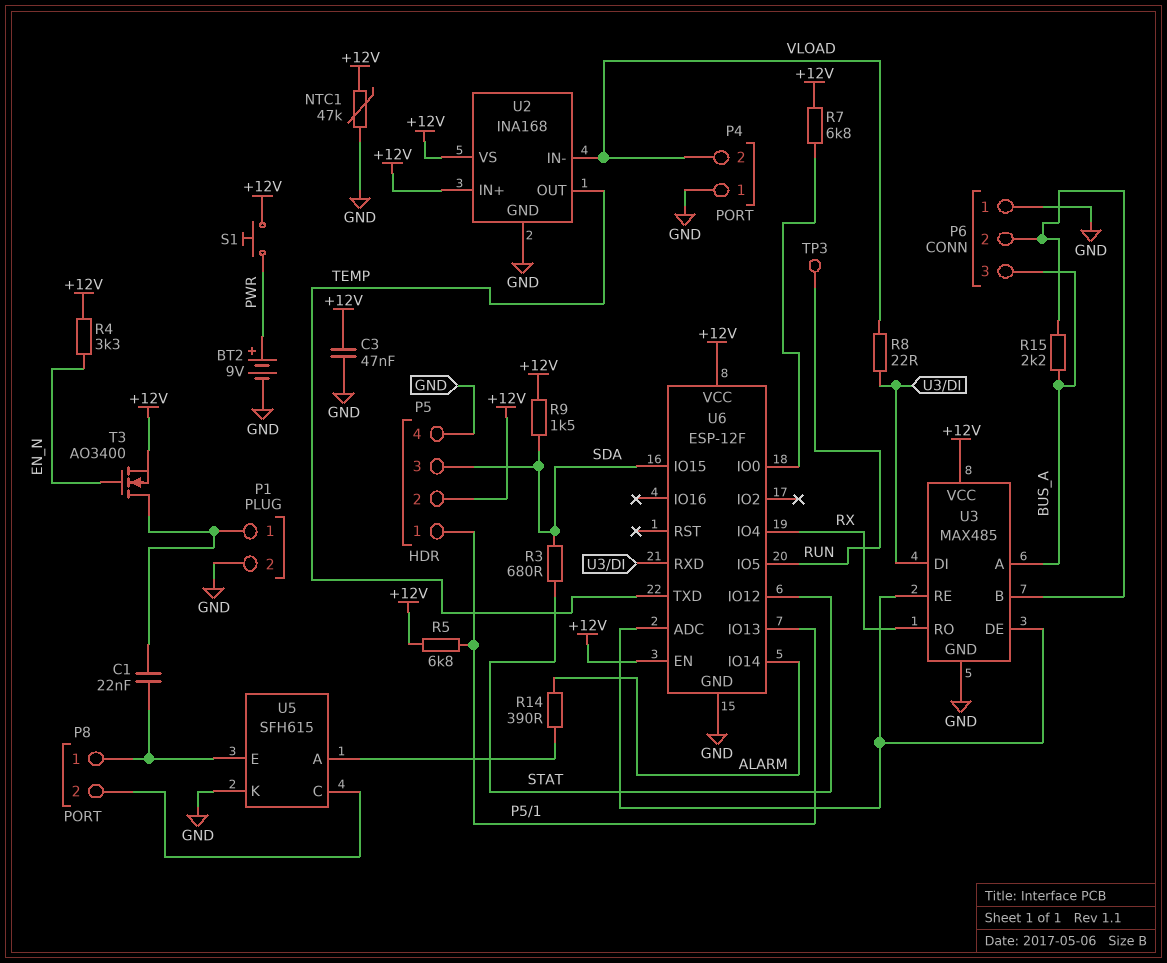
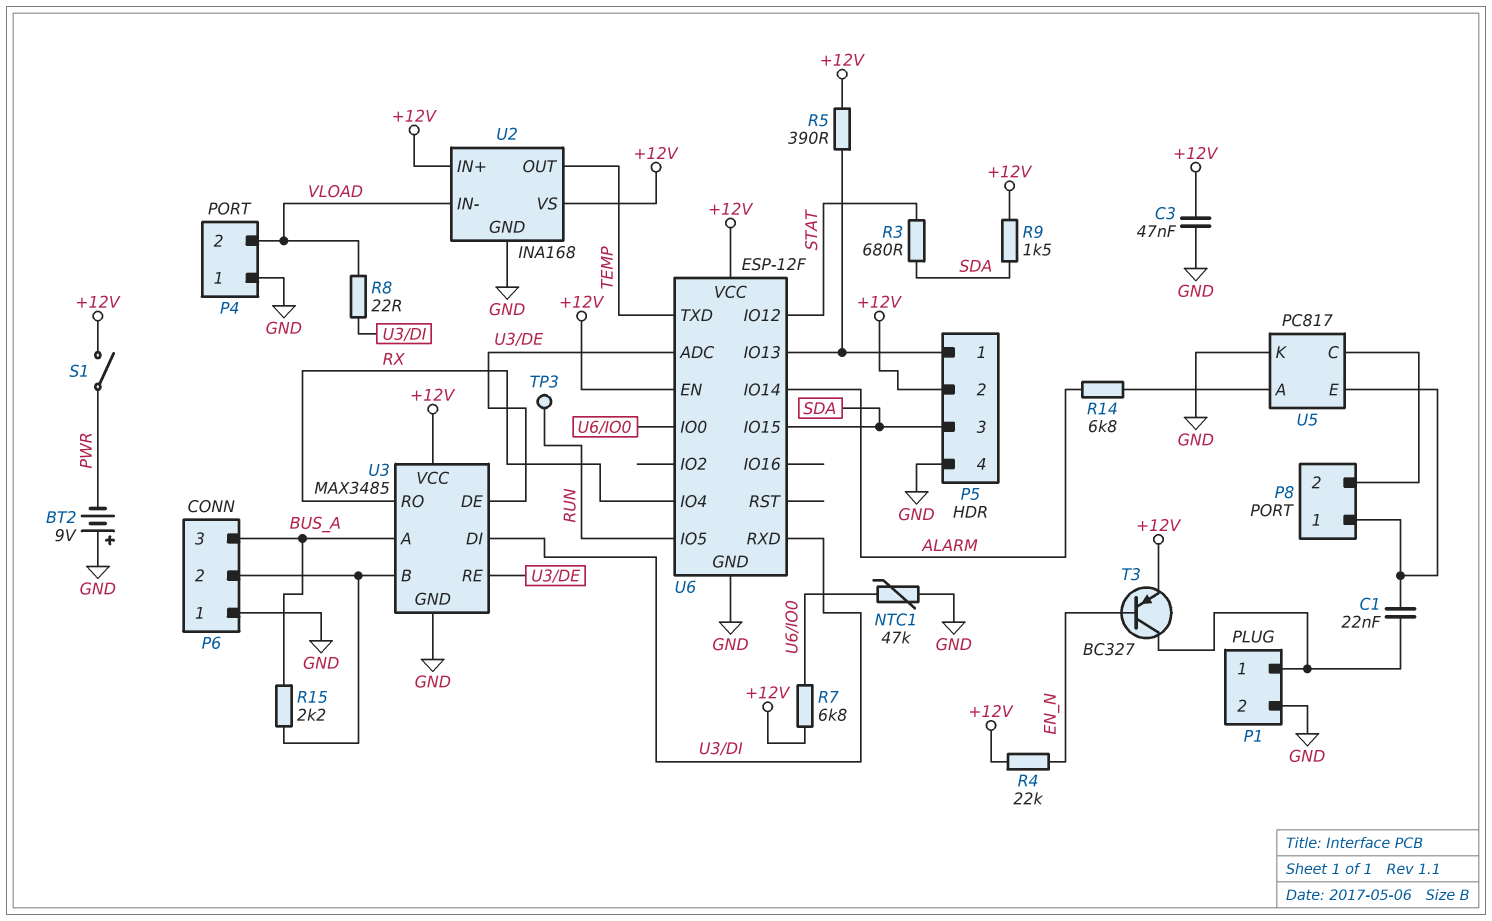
BT2: 9V (plus PWR, minus GND) -> 9V (plus GND, minus PWR)
NTC1: 47k (+12V, GND) -> 47k (GND, U6/IO0)
R4: 3.3k (+12V, EN_N) -> 22k (+12V, EN_N)
R5: 6.8k (+12V, P5/1) -> 390 (+12V, P5/1)
R14: 390 (ALARM, U5/A) -> 6.8k (ALARM, U5/A)
S1: button (+12V, PWR) -> switch (+12V, PWR)
T3: NMOS AO3400 (G EN_N, D P1/1, S +12V) -> PNP BC327 (B EN_N, C P1/1, E +12V)
U3: MAX485 -> MAX3485
U5: SFH615 -> PC817

